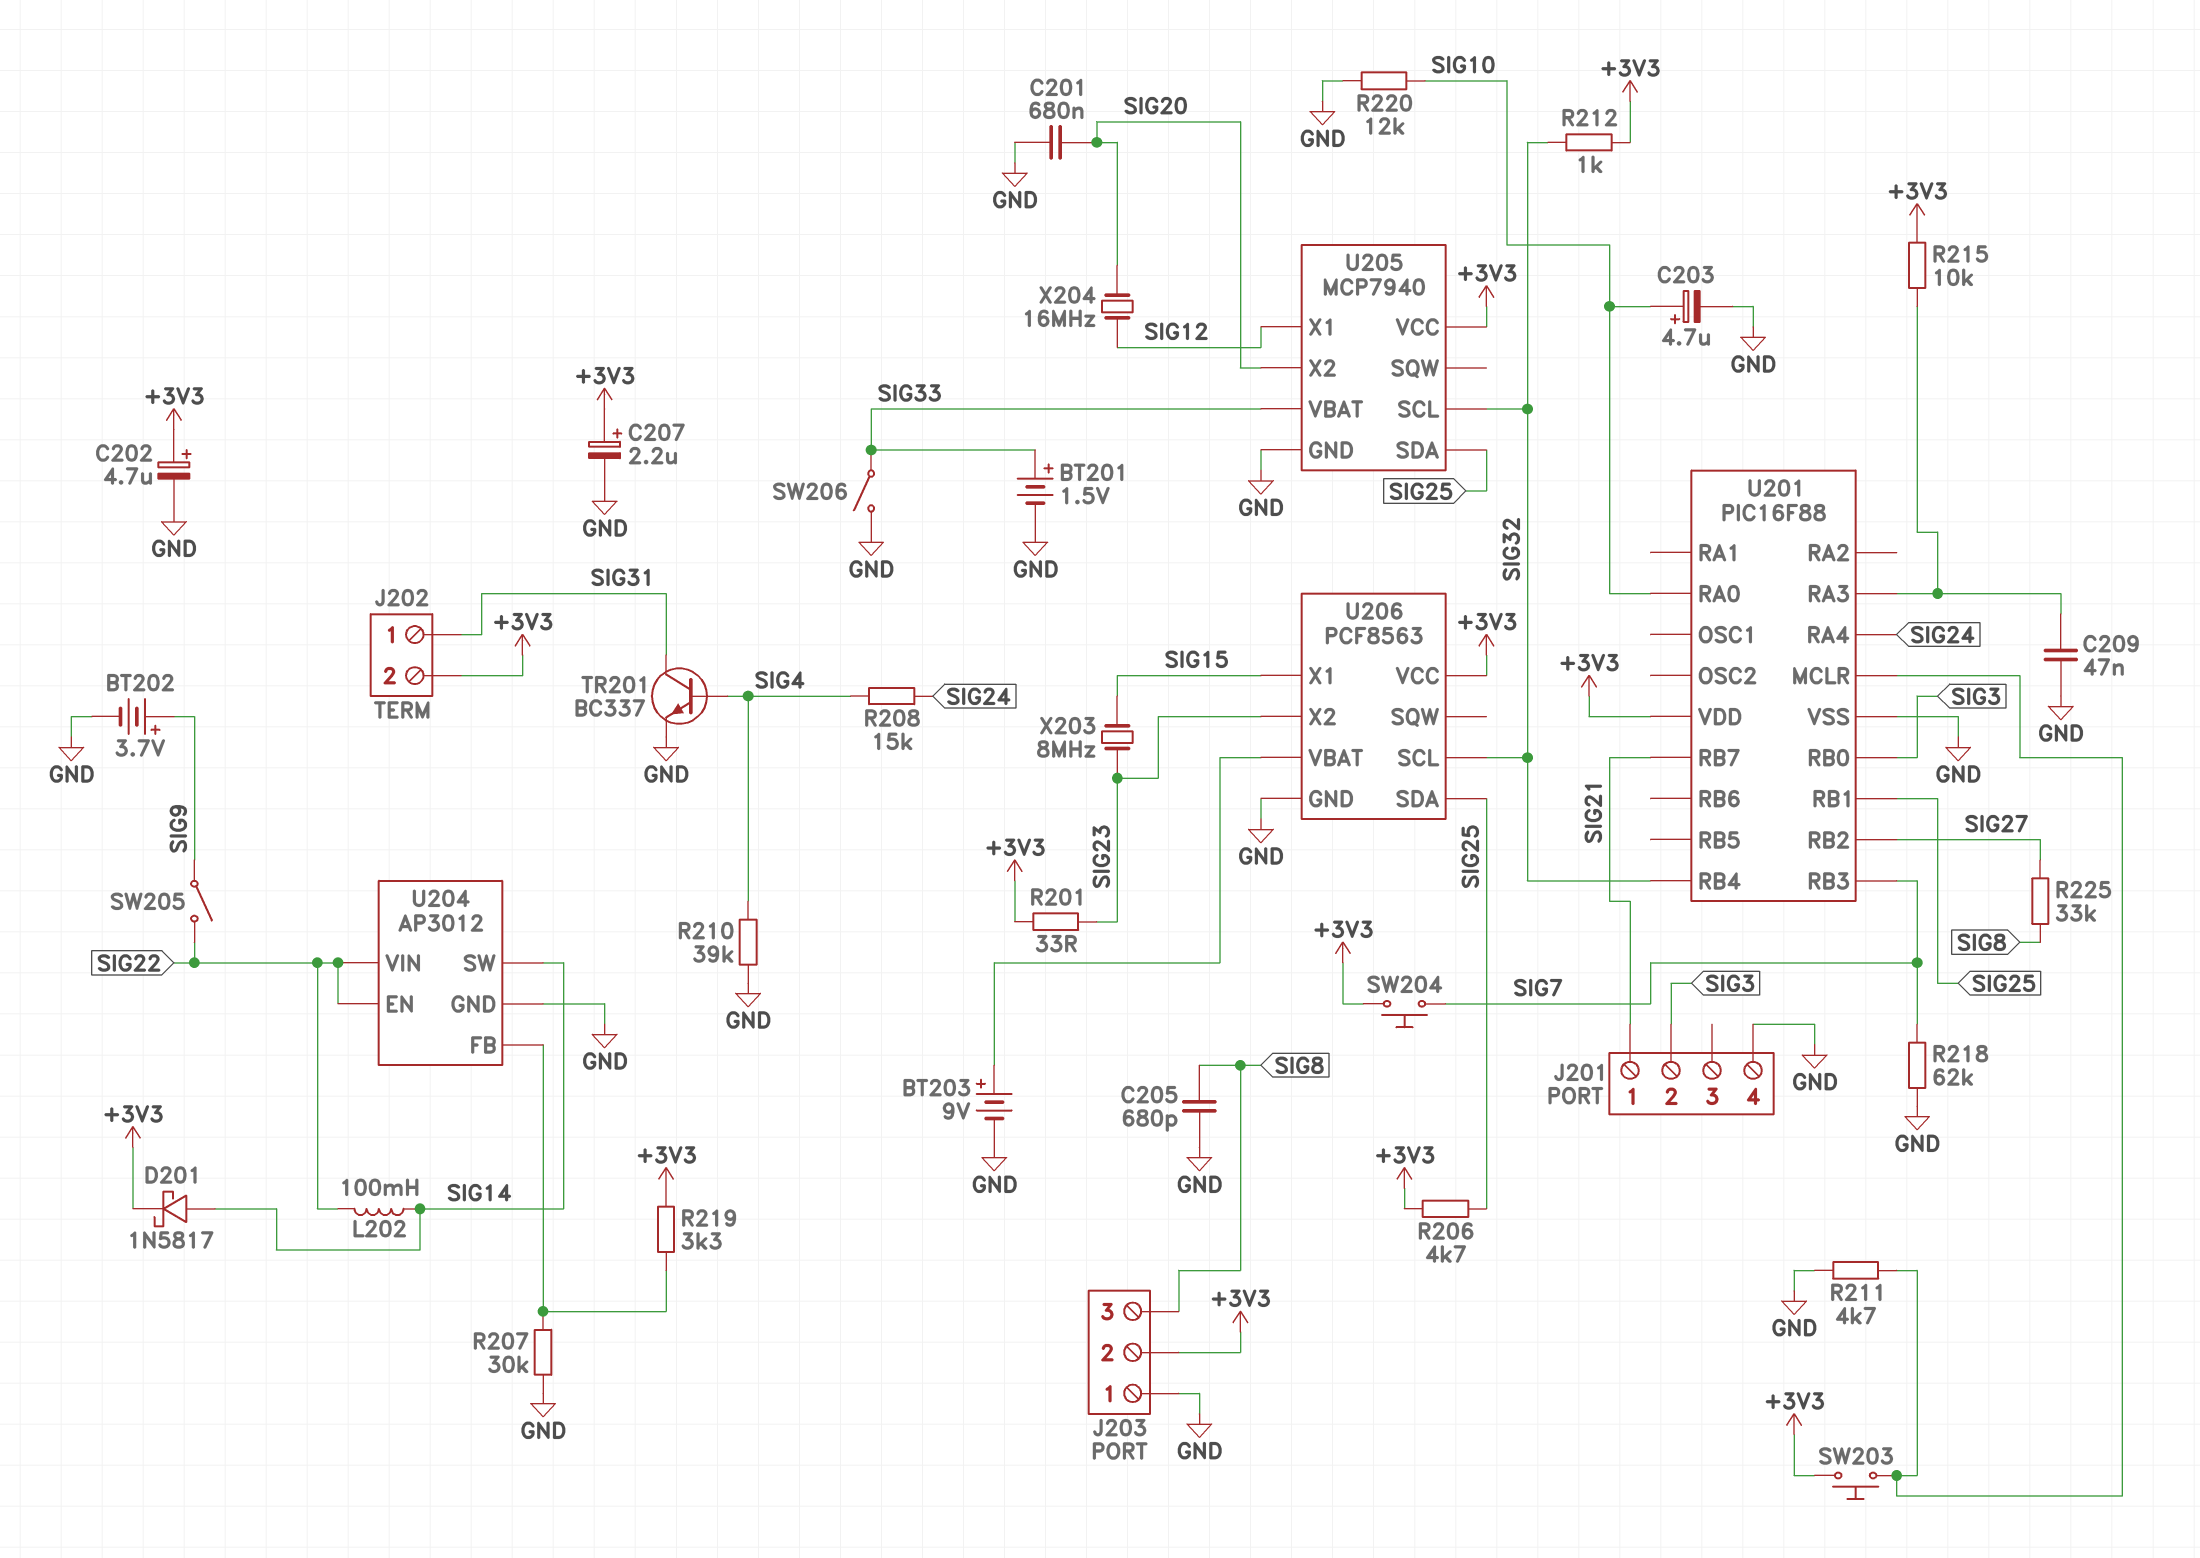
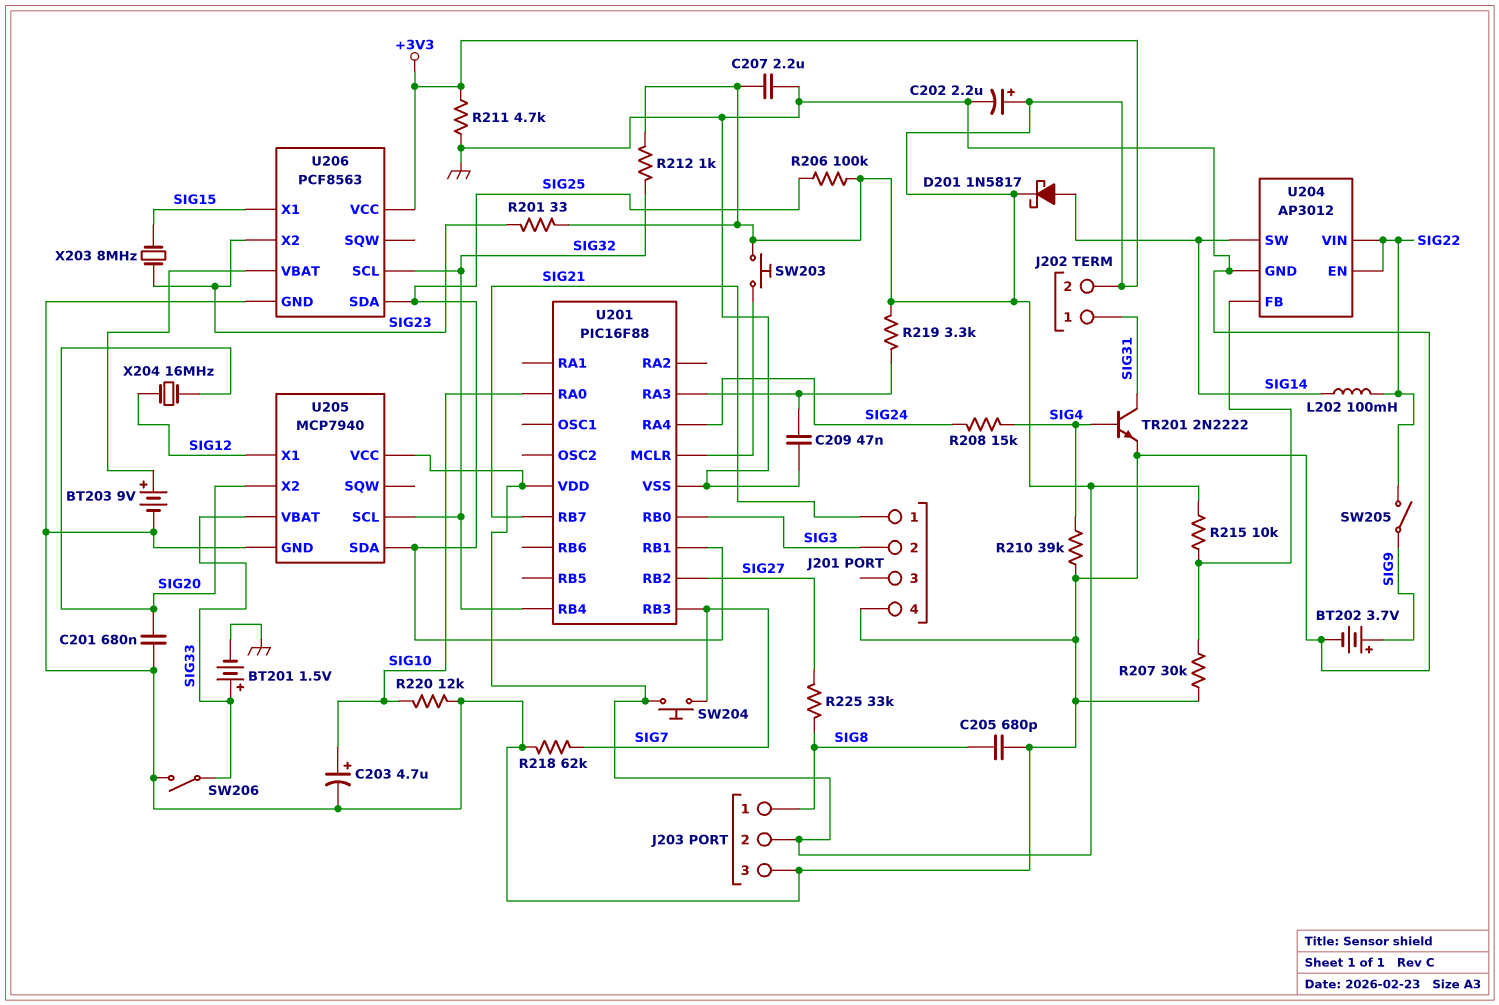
C202: 4.7uF (plus +3V3, minus GND) -> 2.2uF (plus +3V3, minus GND)
C207: 2.2uF (plus +3V3, minus GND) -> 2.2uF (+3V3, GND)
J203 pin 1: GND -> SIG8
J203 pin 3: SIG8 -> GND
R206: 4.7k (+3V3, SIG25) -> 100k (+3V3, SIG25)
R211: 4.7k (GND, U201/MCLR) -> 4.7k (+3V3, GND)
R215: 10k (+3V3, U201/RA3) -> 10k (+3V3, U204/FB)
R219: 3.3k (+3V3, U204/FB) -> 3.3k (+3V3, U201/RA3)
TR201: NPN BC337 (B SIG4, C SIG31, E GND) -> NPN 2N2222 (B SIG4, C SIG31, E GND)

